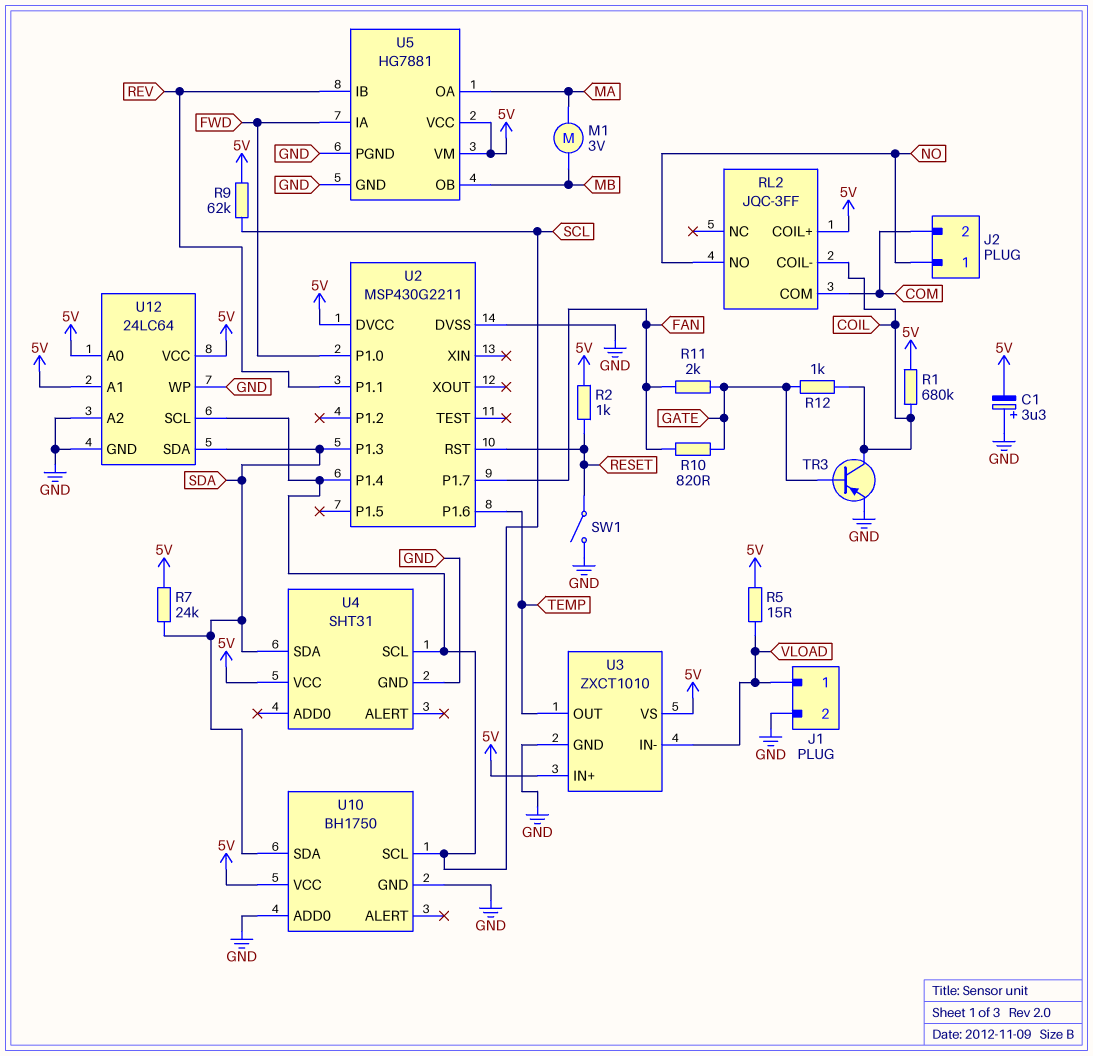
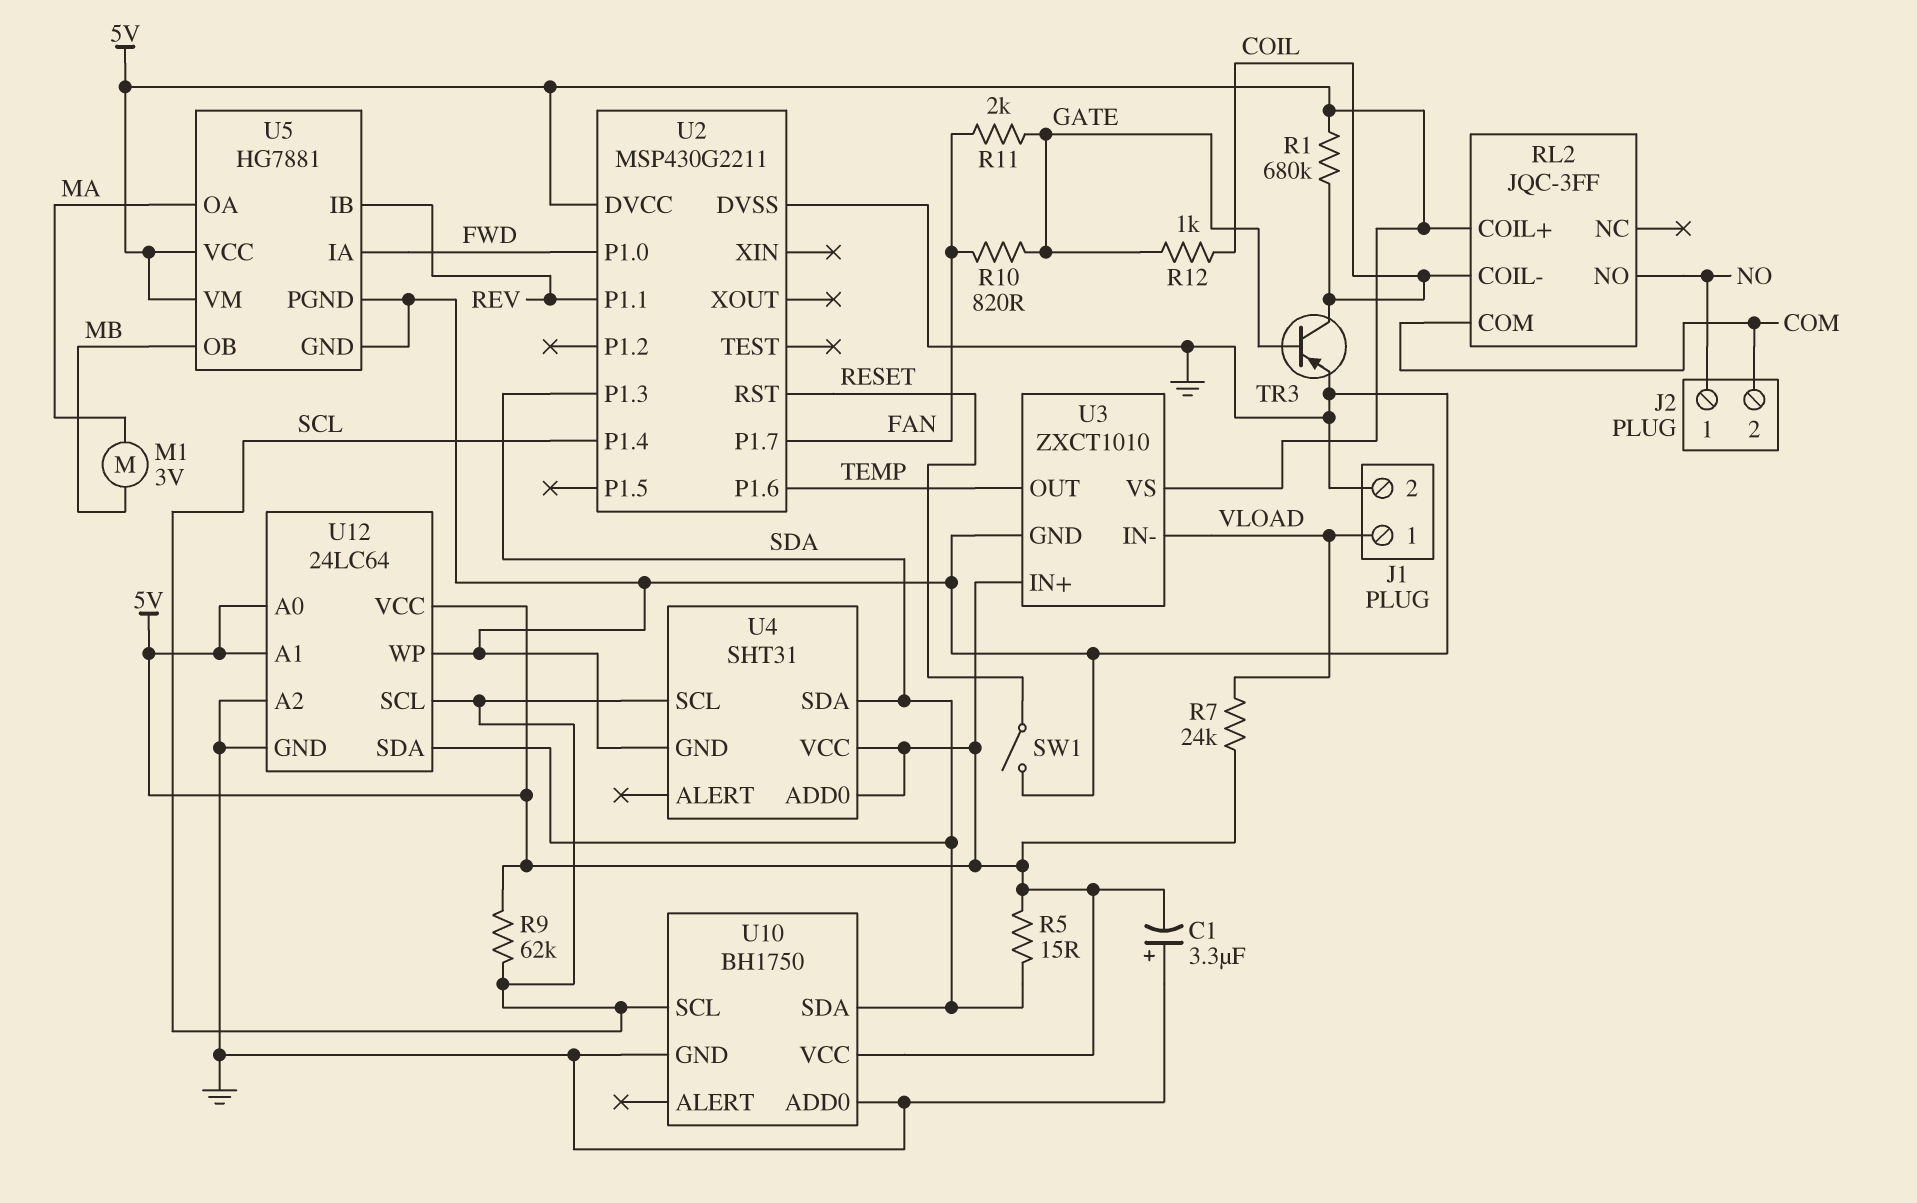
R2: 1k (5V, RESET) -> none
R5: 15 (5V, VLOAD) -> 15 (5V, SDA)
R7: 24k (5V, SDA) -> 24k (5V, VLOAD)
U4 pin ADD0: none -> 5V

